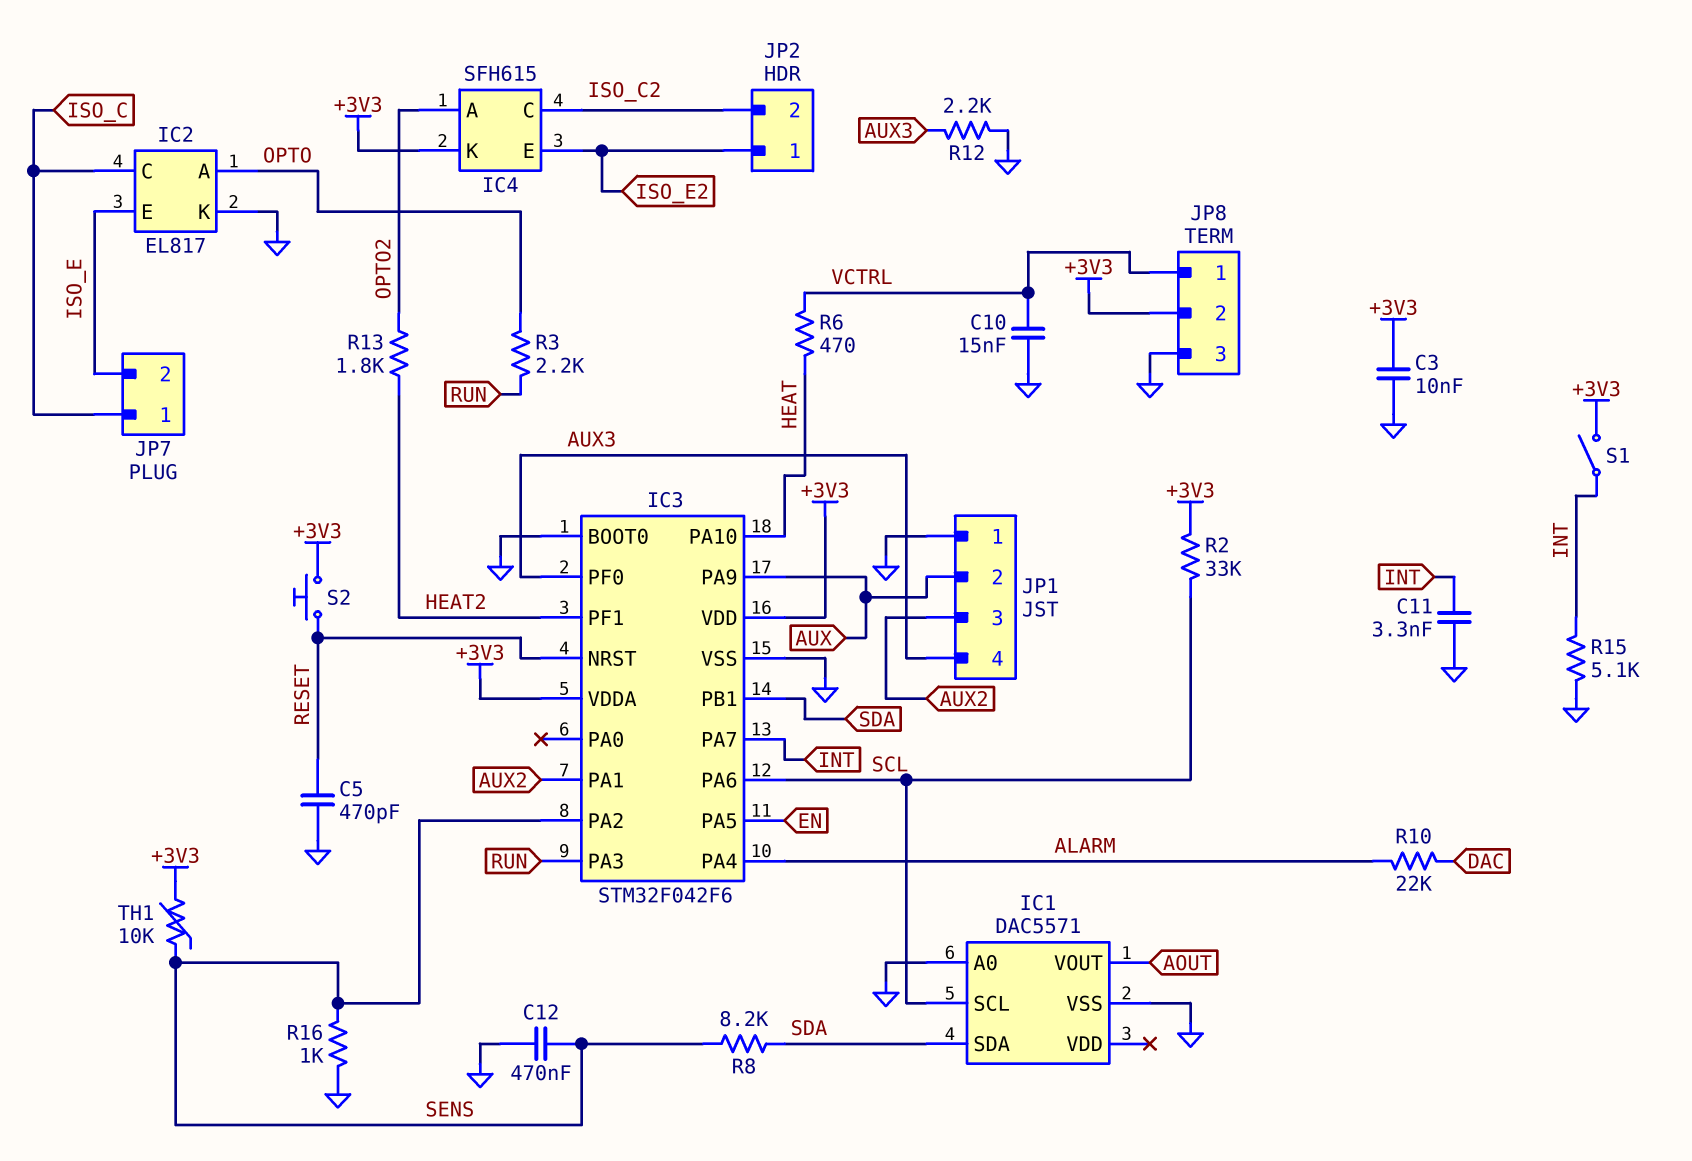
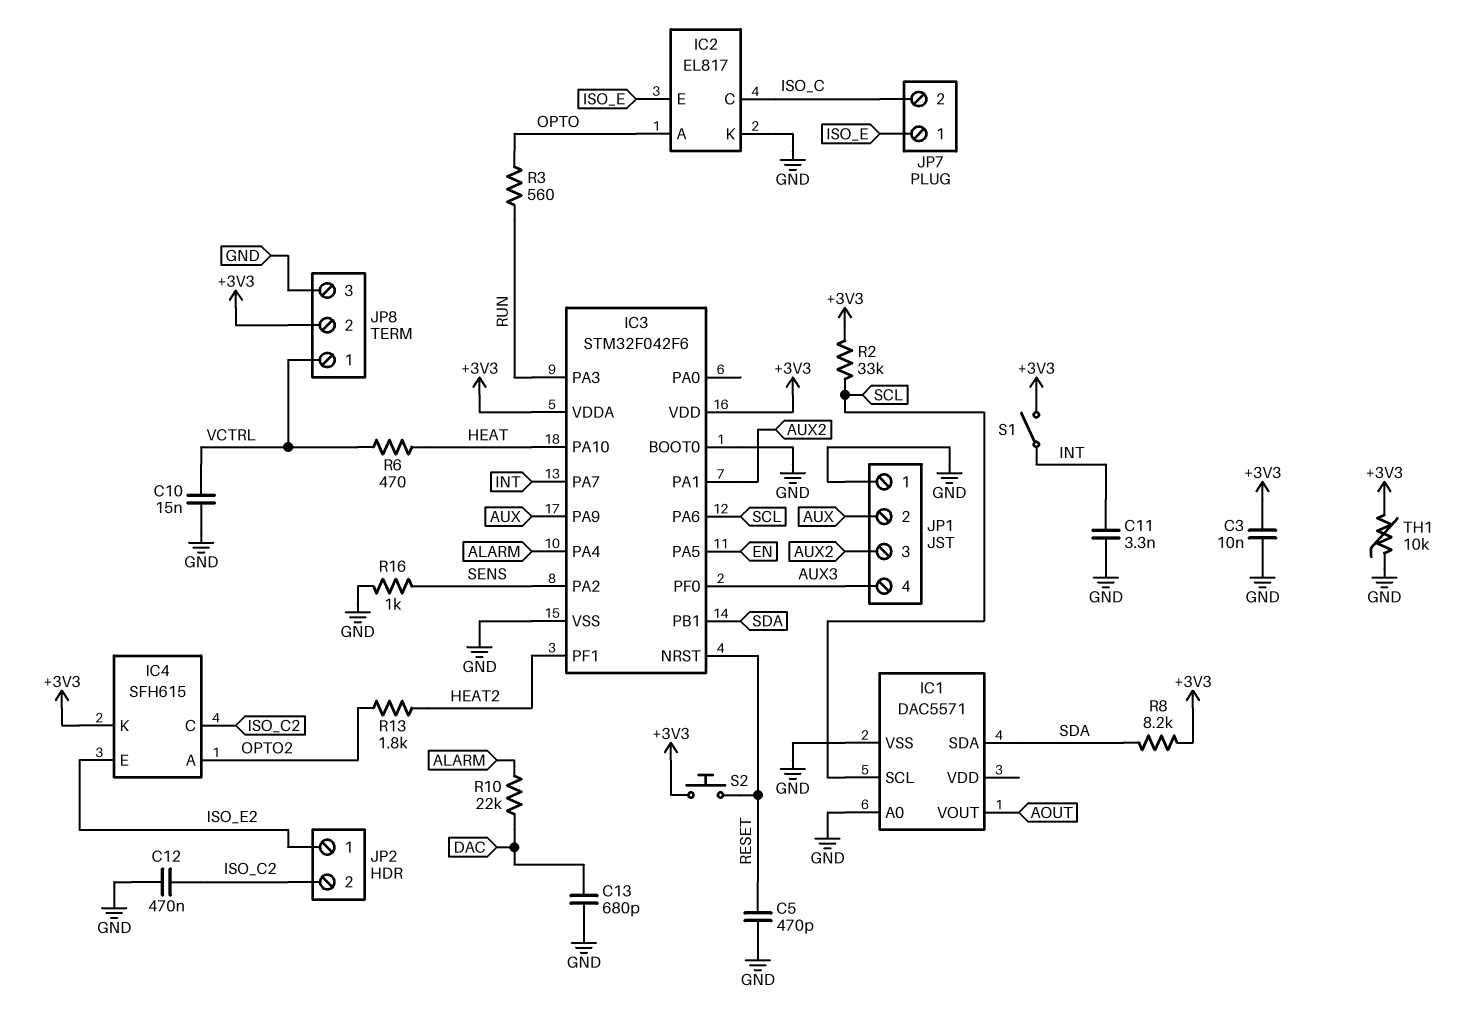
C12: 470nF (GND, SENS) -> 470nF (GND, ISO_C2)
C13: none -> 680pF (DAC, GND)
JP7 pin 1: ISO_C -> ISO_E
JP7 pin 2: ISO_E -> ISO_C
R3: 2.2k (OPTO, RUN) -> 560 (OPTO, RUN)
R8: 8.2k (SDA, SENS) -> 8.2k (+3V3, SDA)
R12: 2.2k (AUX3, GND) -> none
R15: 5.1k (GND, INT) -> none
TH1: 10k (+3V3, SENS) -> 10k (+3V3, GND)

